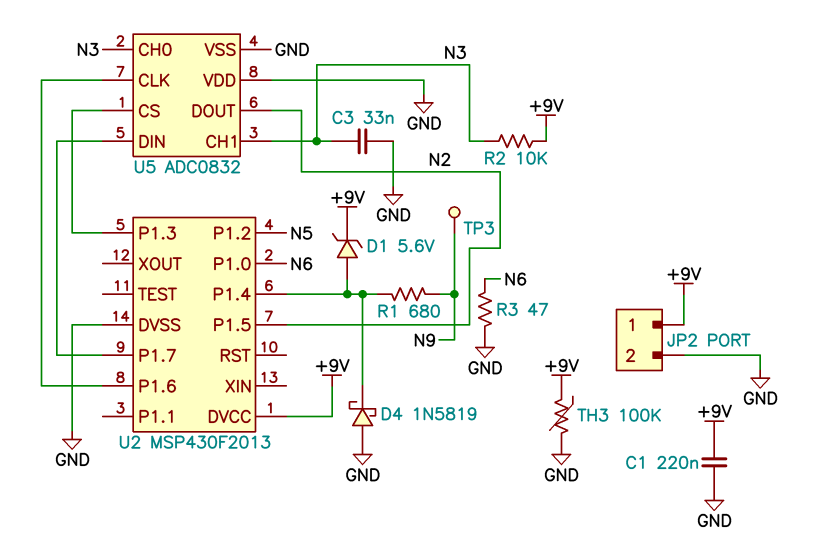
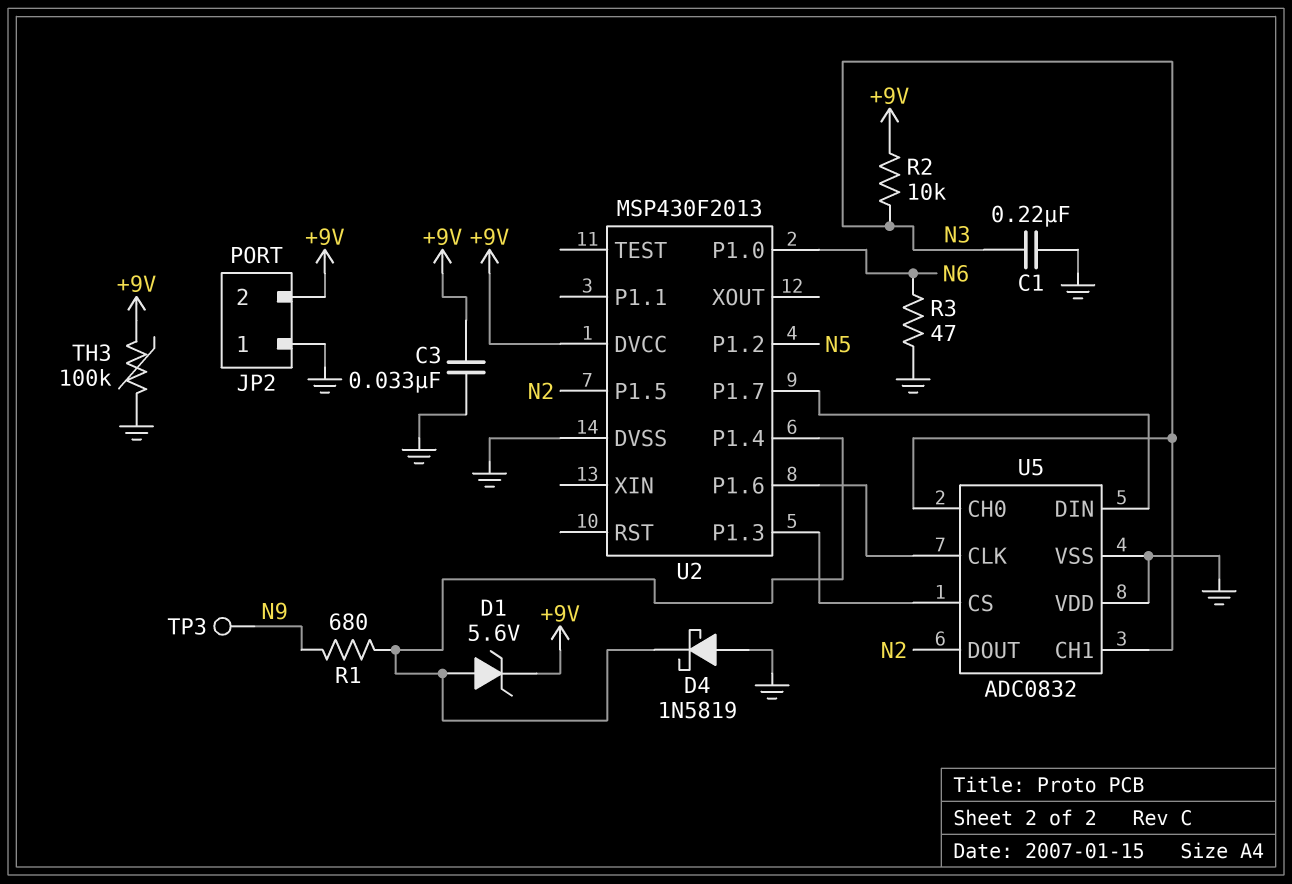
C1: 220nF (+9V, GND) -> 220nF (GND, N3)
C3: 33nF (GND, N3) -> 33nF (+9V, GND)
JP2 pin 1: +9V -> GND
JP2 pin 2: GND -> +9V

